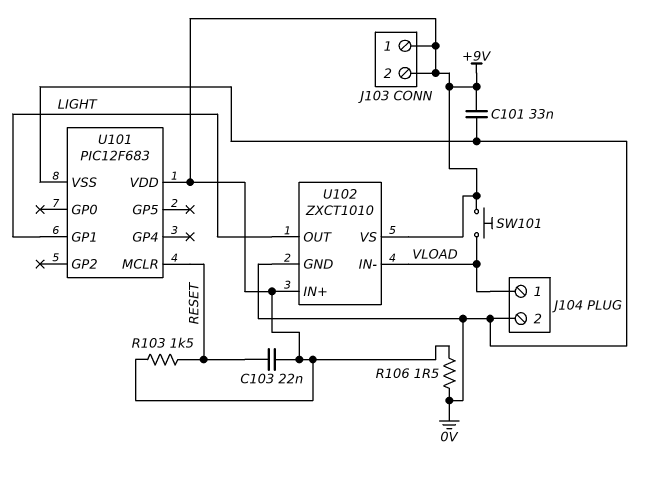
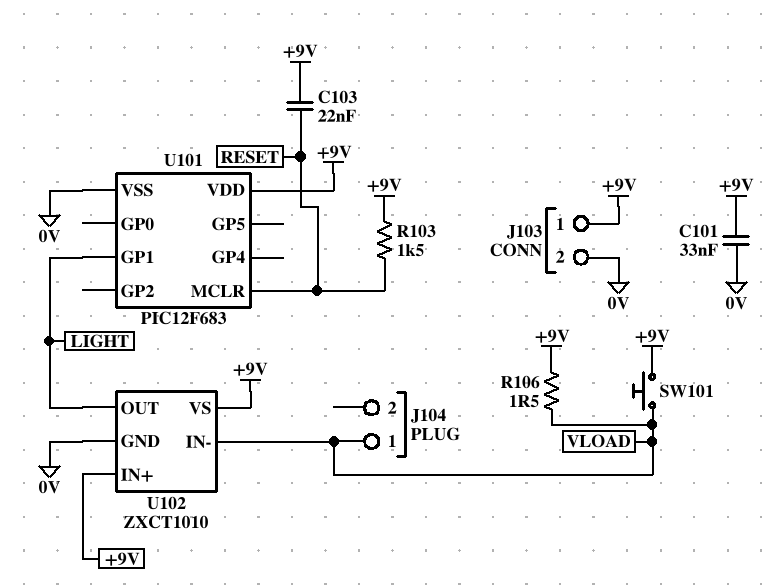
J103 pin 2: +9V -> 0V
J104 pin 2: 0V -> none
R106: 1.5 (+9V, 0V) -> 1.5 (+9V, VLOAD)

